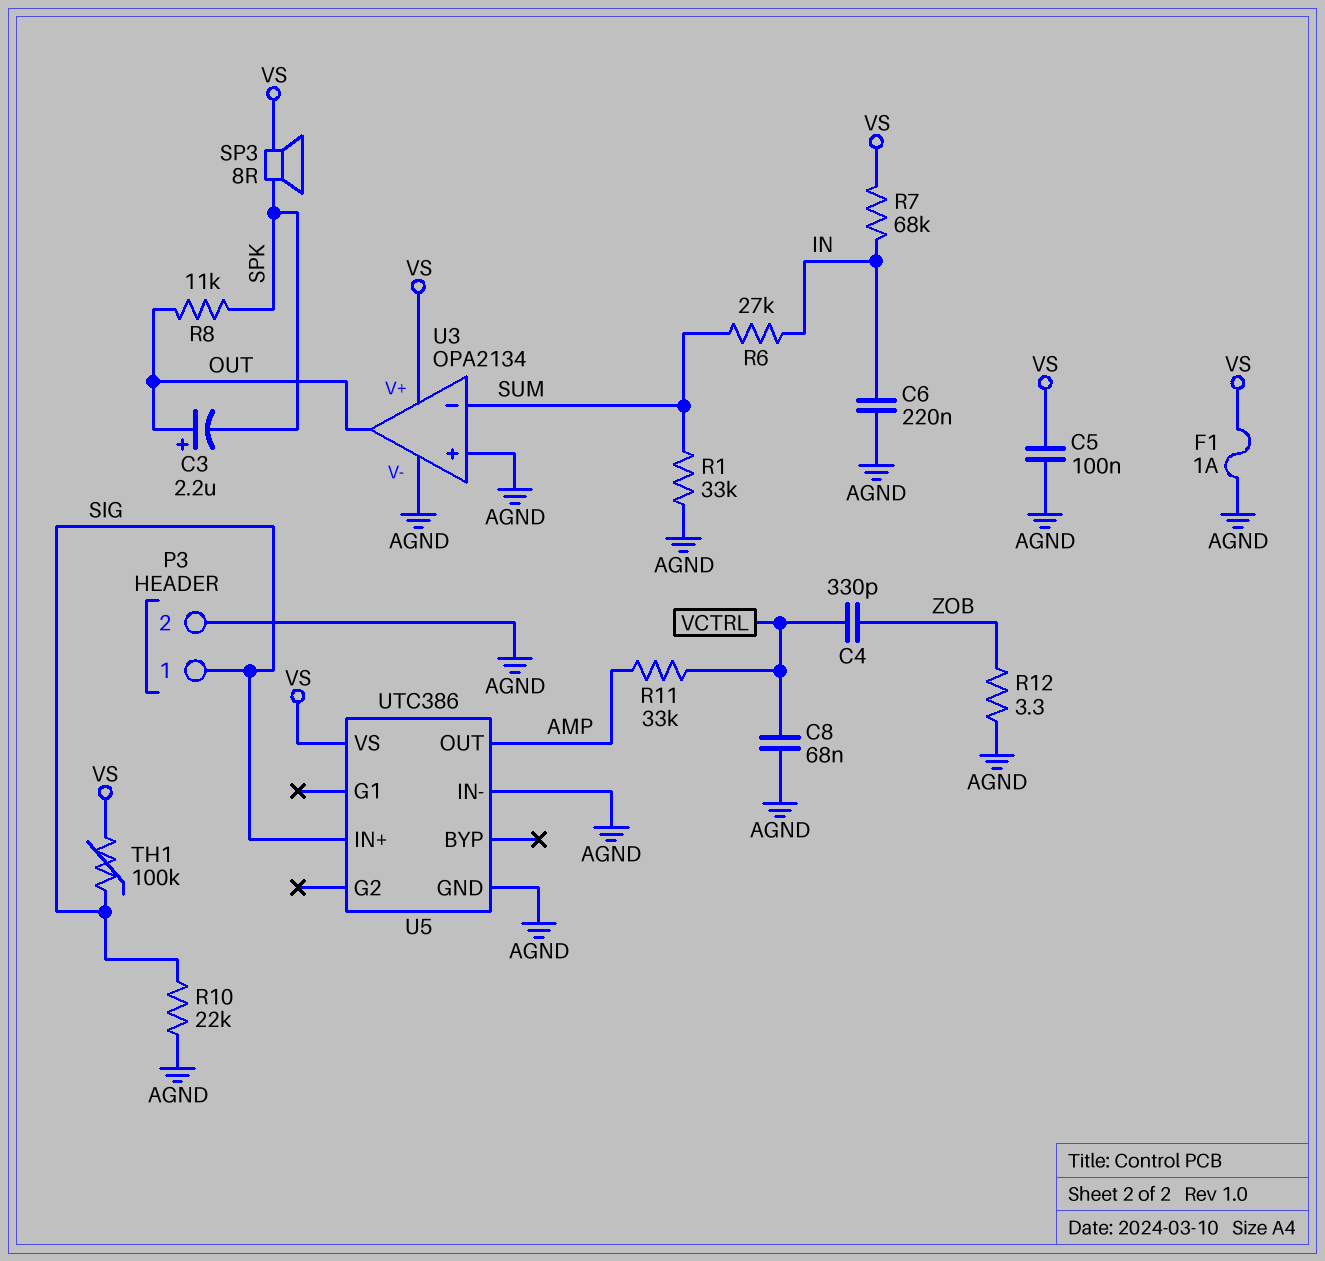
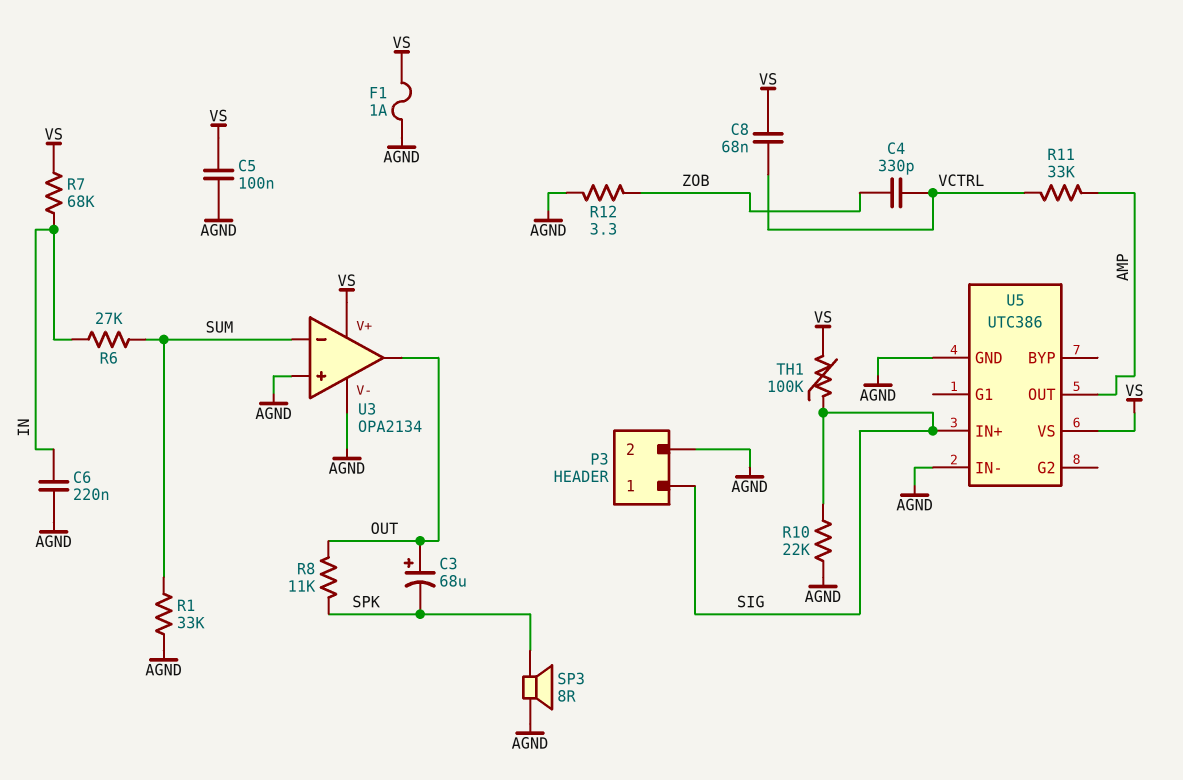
C3: 2.2uF (plus OUT, minus SPK) -> 68uF (plus OUT, minus SPK)
C8: 68nF (AGND, VCTRL) -> 68nF (VCTRL, VS)
SP3: speaker 8R (SPK, VS) -> speaker 8R (AGND, SPK)

